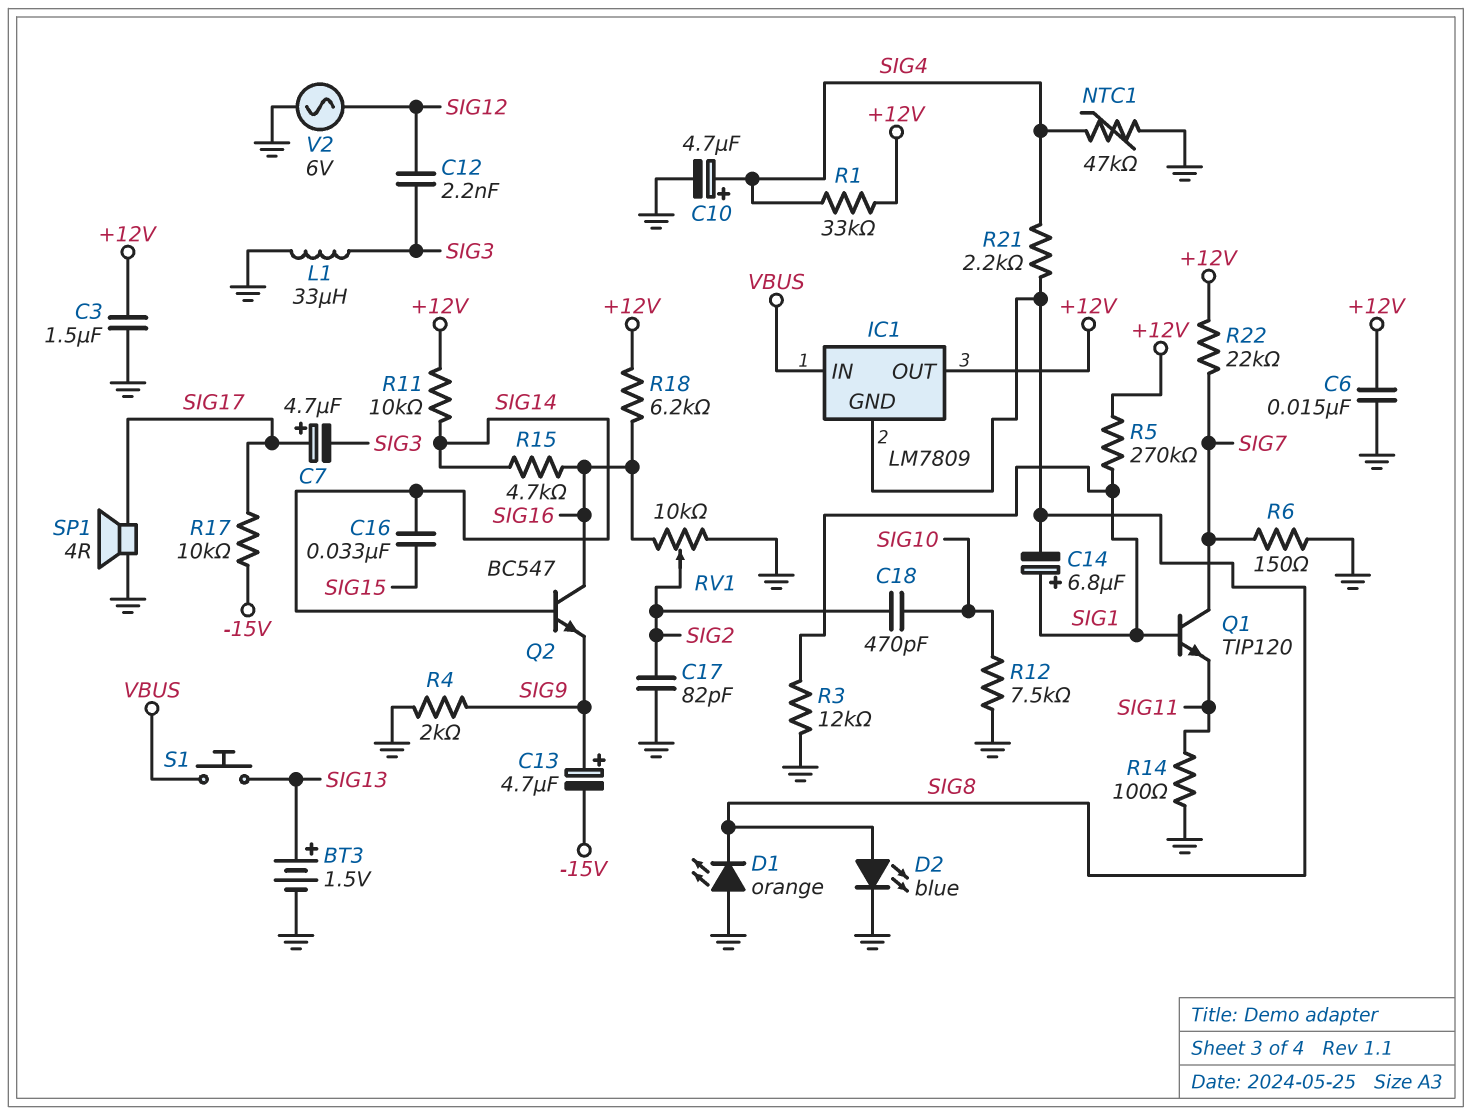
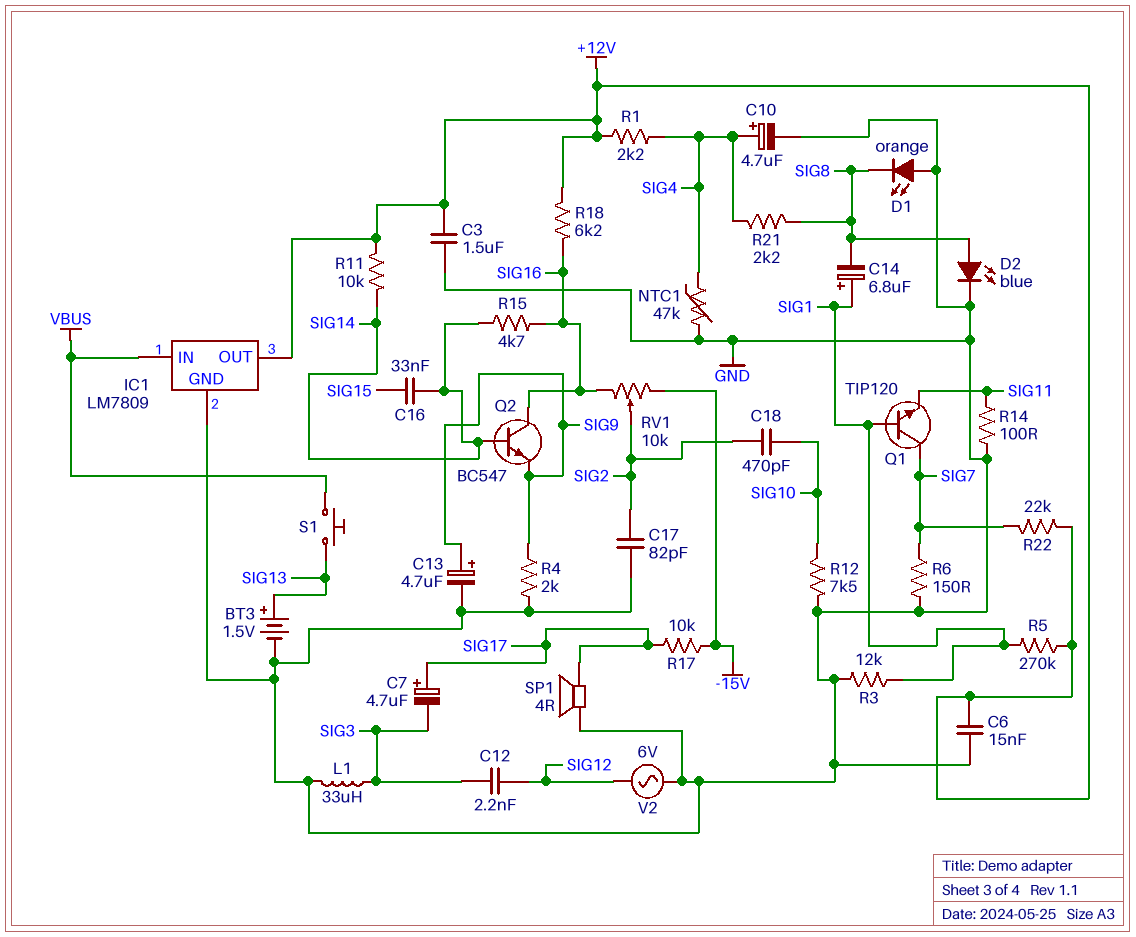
C13: 4.7uF (plus SIG9, minus -15V) -> 4.7uF (plus SIG9, minus GND)
IC1 pin GND: SIG8 -> GND
R1: 33k (+12V, SIG4) -> 2.2k (+12V, SIG4)
RV1: 10k (GND, SIG16, wiper SIG2) -> 10k (-15V, SIG16, wiper SIG2)

